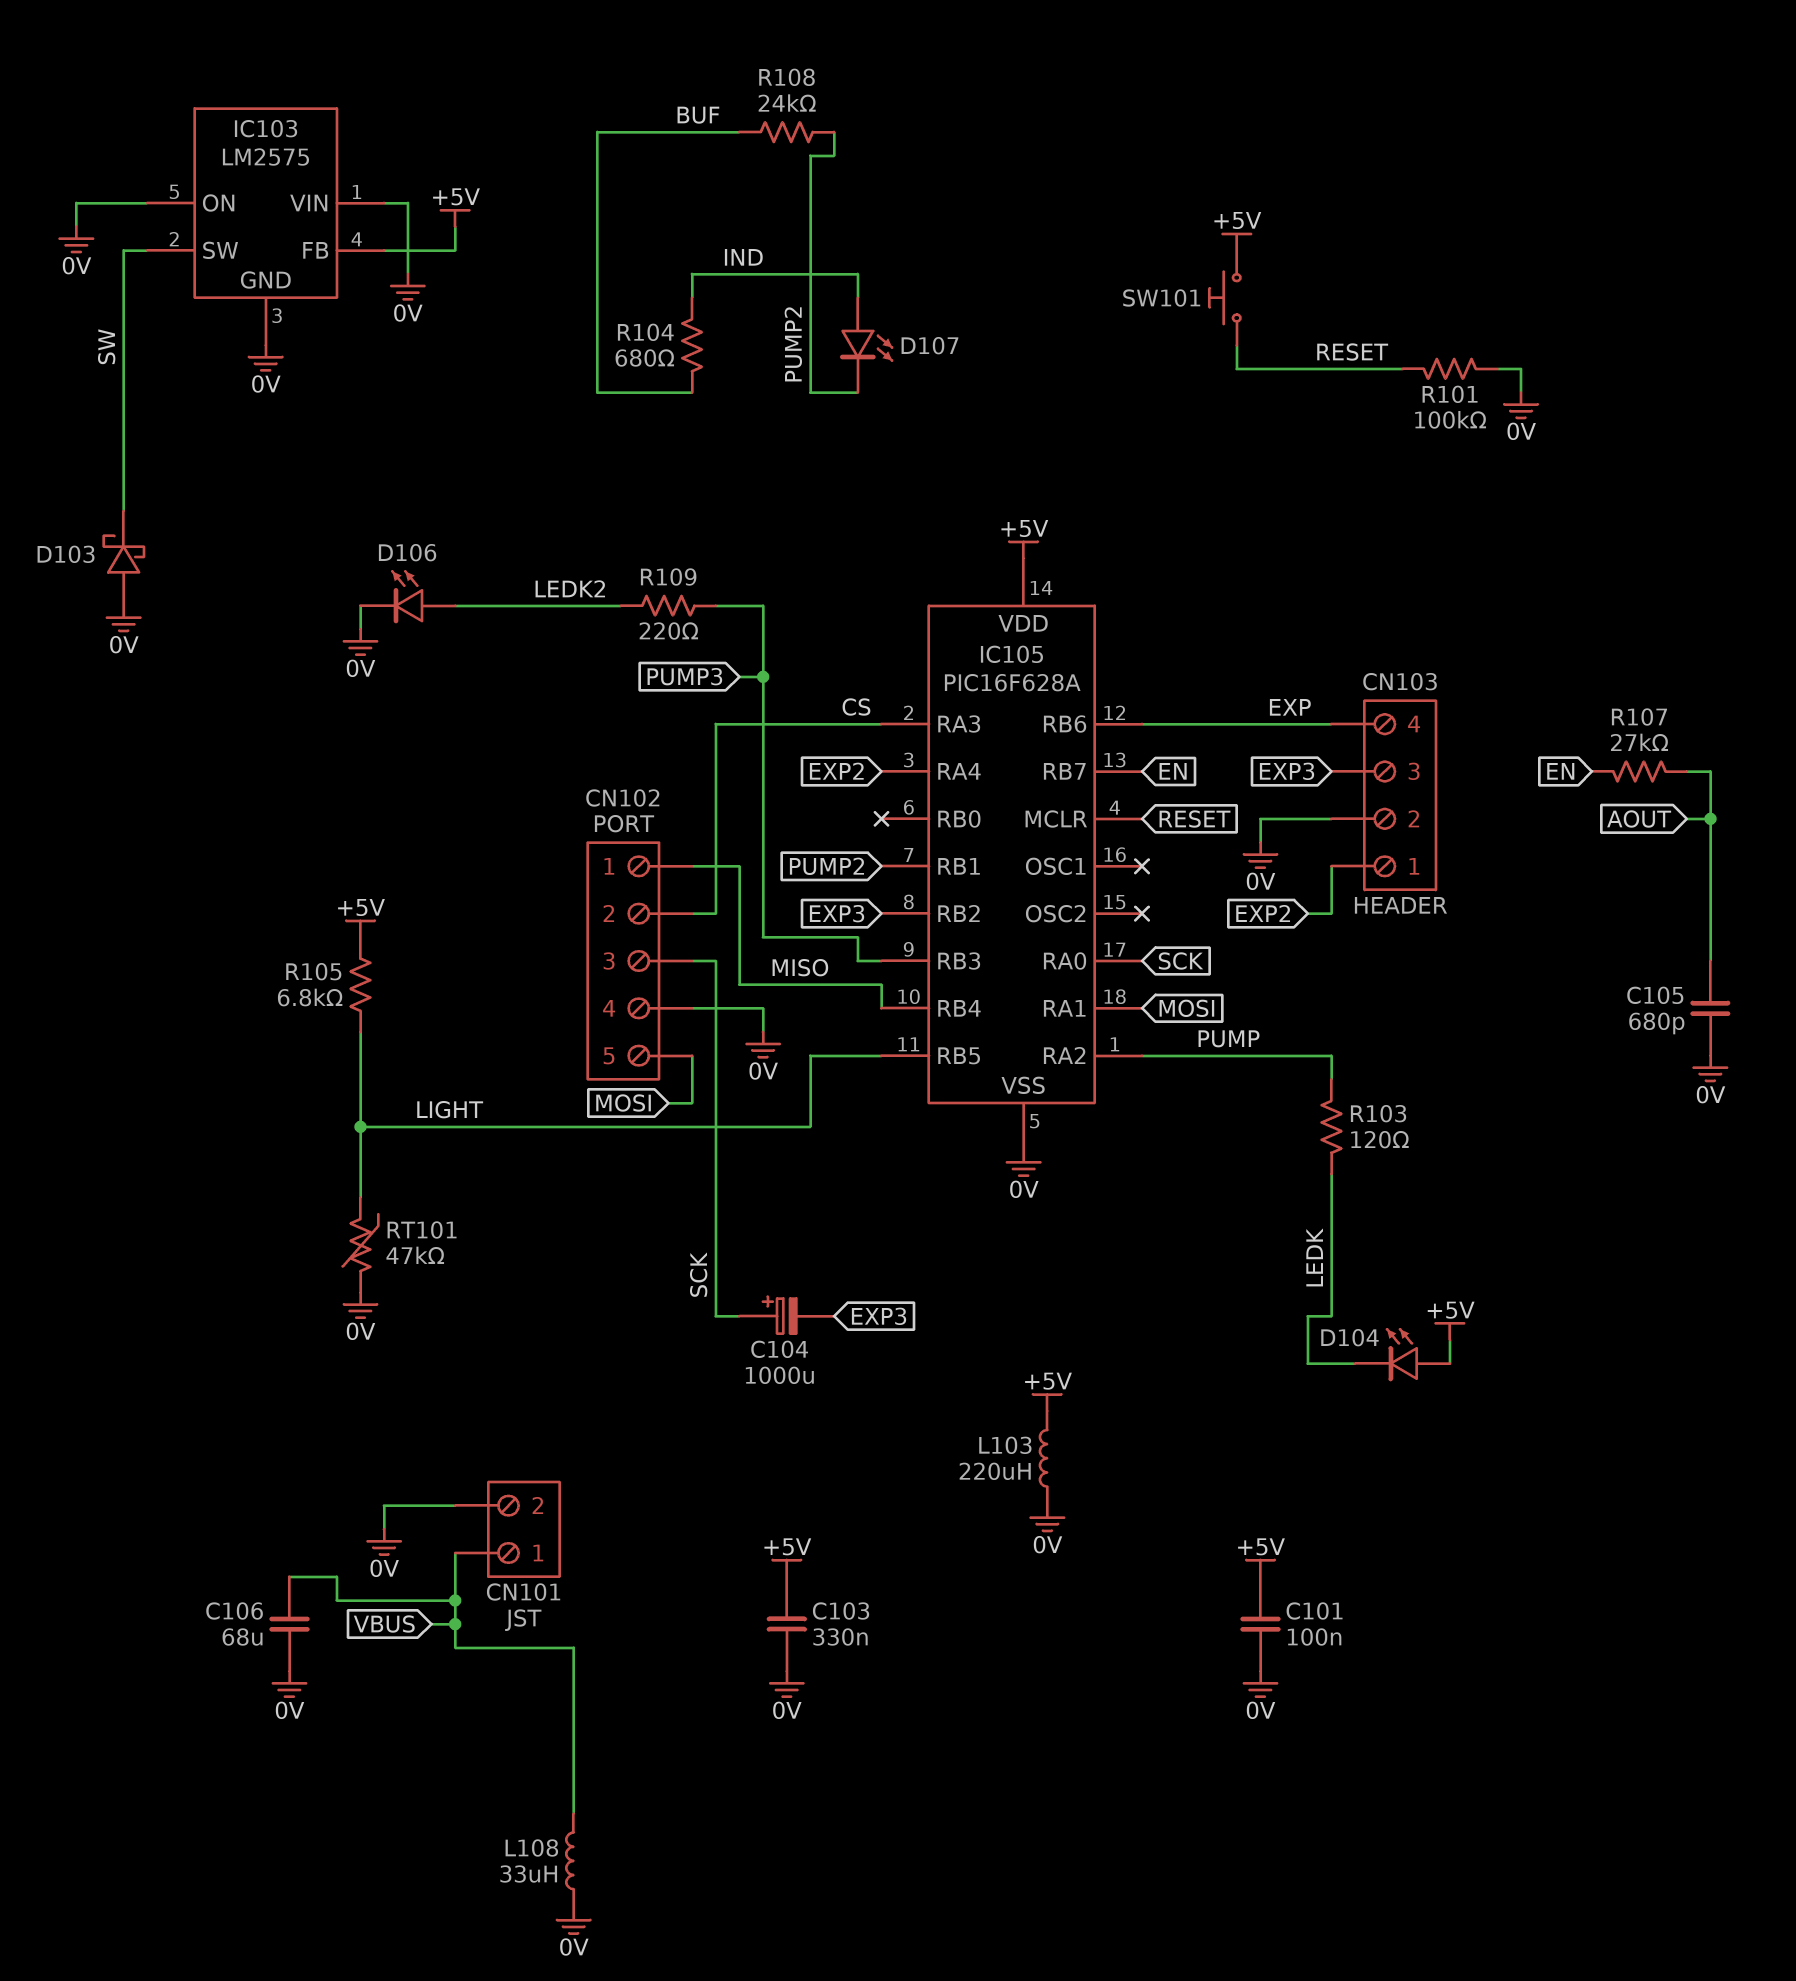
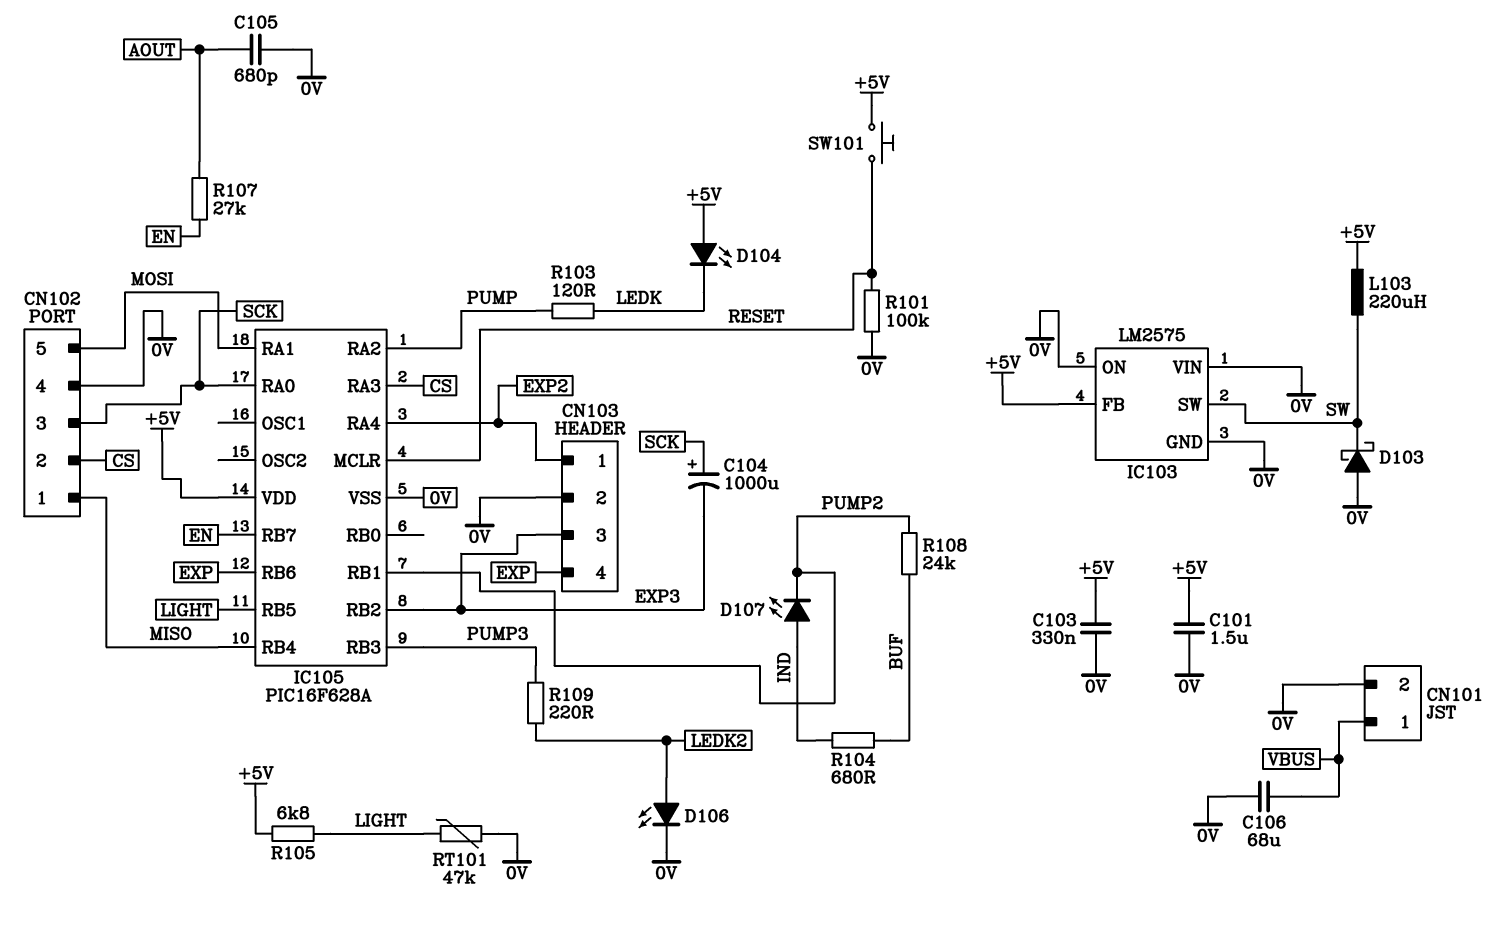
C101: 100nF (+5V, 0V) -> 1.5uF (+5V, 0V)
L103: 220uH (+5V, 0V) -> 220uH (+5V, SW)
L108: 33uH (0V, VBUS) -> none

